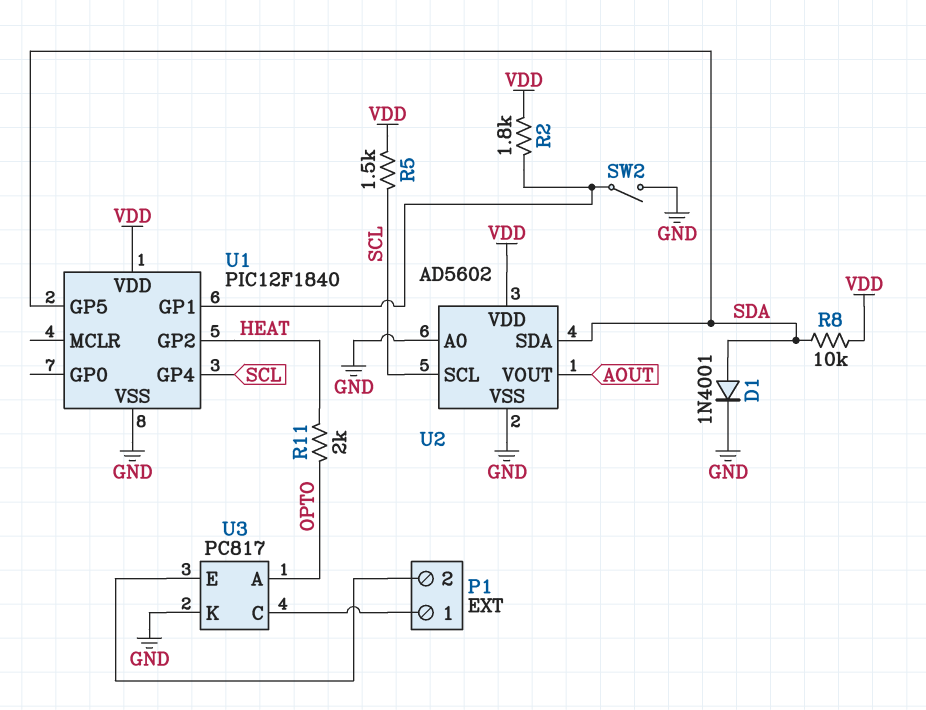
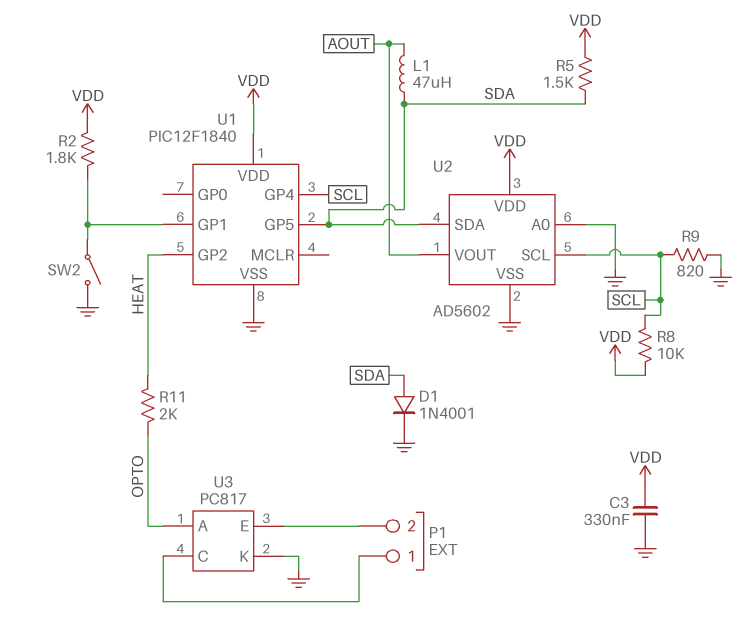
C3: none -> 330nF (GND, VDD)
L1: none -> 47uH (AOUT, SDA)
R5: 1.5k (SCL, VDD) -> 1.5k (SDA, VDD)
R8: 10k (SDA, VDD) -> 10k (SCL, VDD)
R9: none -> 820 (GND, SCL)

